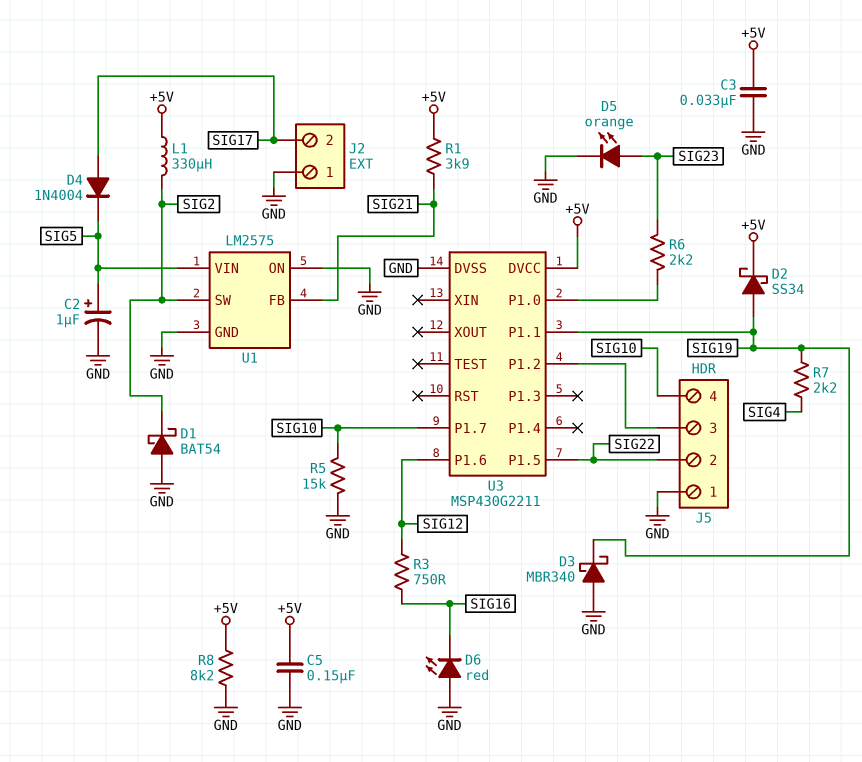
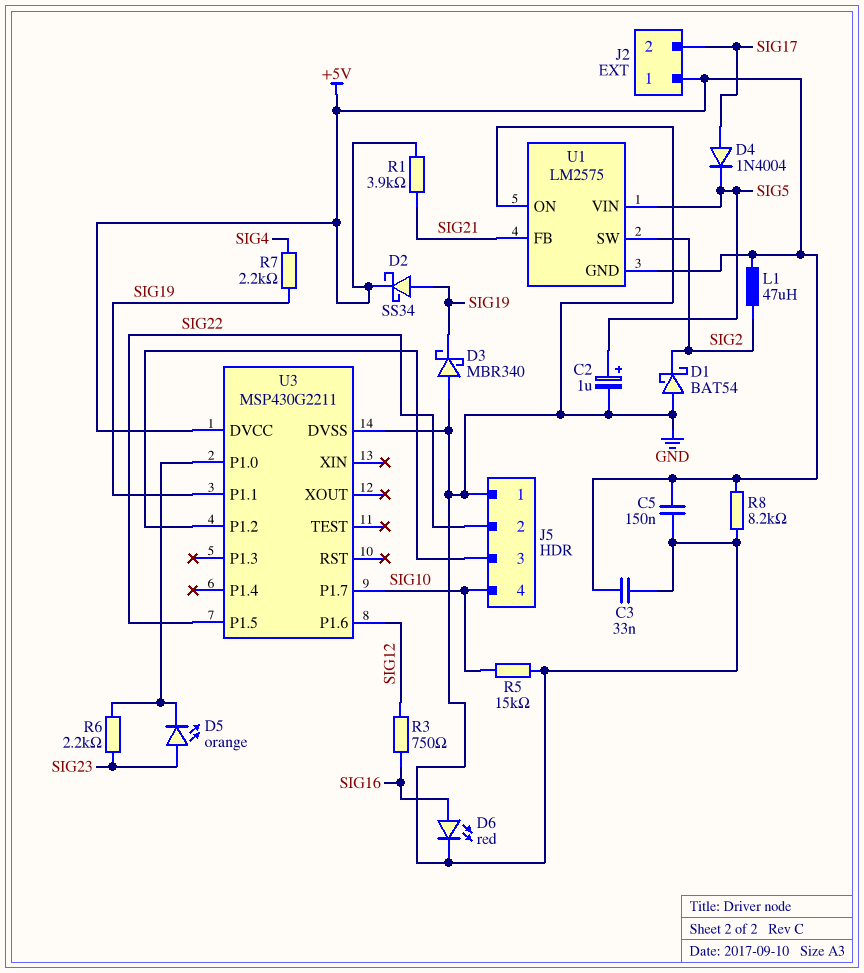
D5: LED orange (A SIG23, K GND) -> LED orange (A SIG23, K U3/P1.0)
D6: LED red (A GND, K SIG16) -> LED red (A SIG16, K GND)
J2 pin 1: GND -> +5V
L1: 330uH (+5V, SIG2) -> 47uH (+5V, SIG2)
U1 pin GND: GND -> +5V

